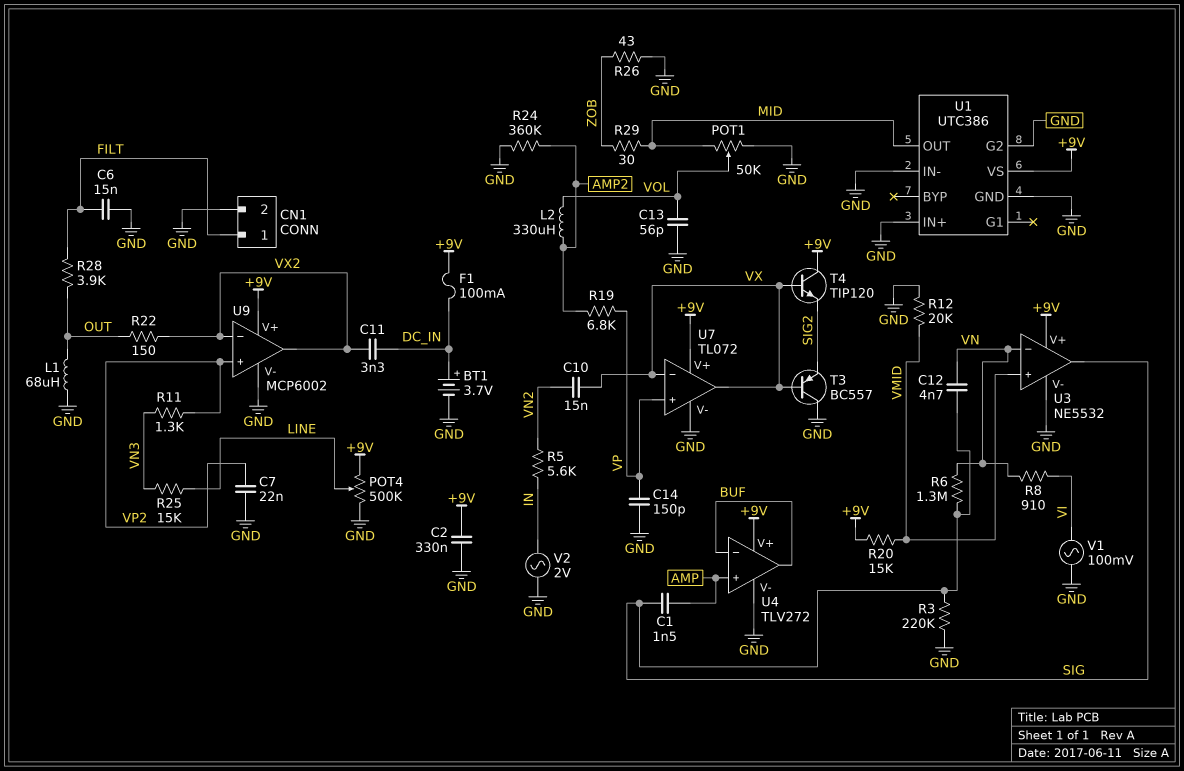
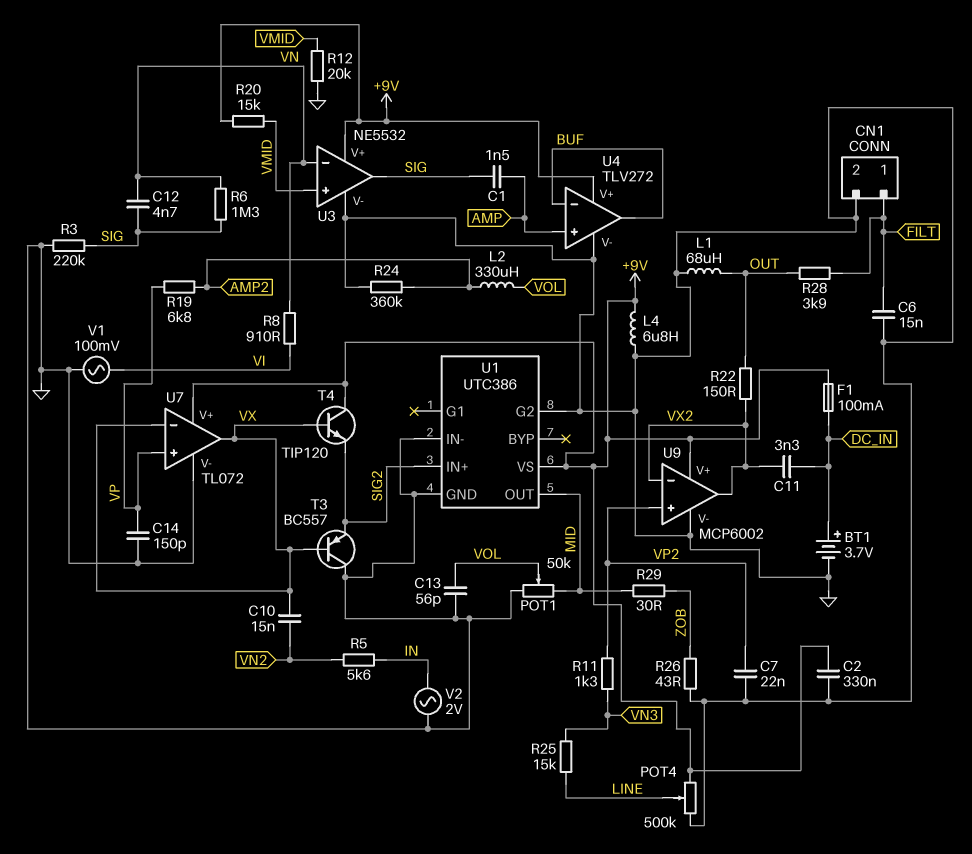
L4: none -> 6.8uH (+9V, GND)
U1 pin IN+: GND -> SIG2

